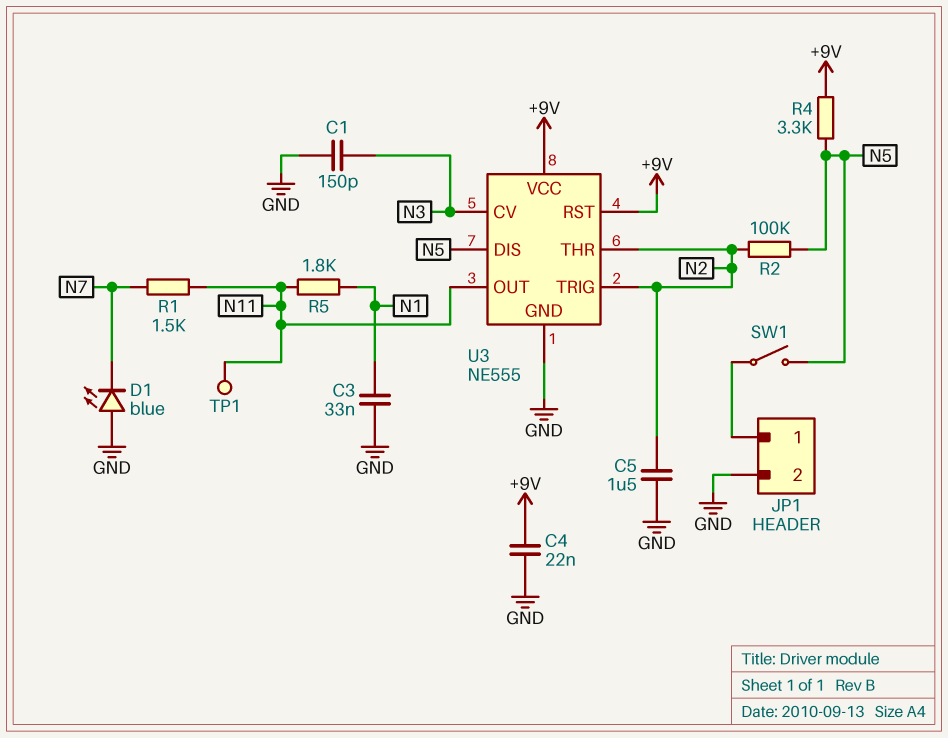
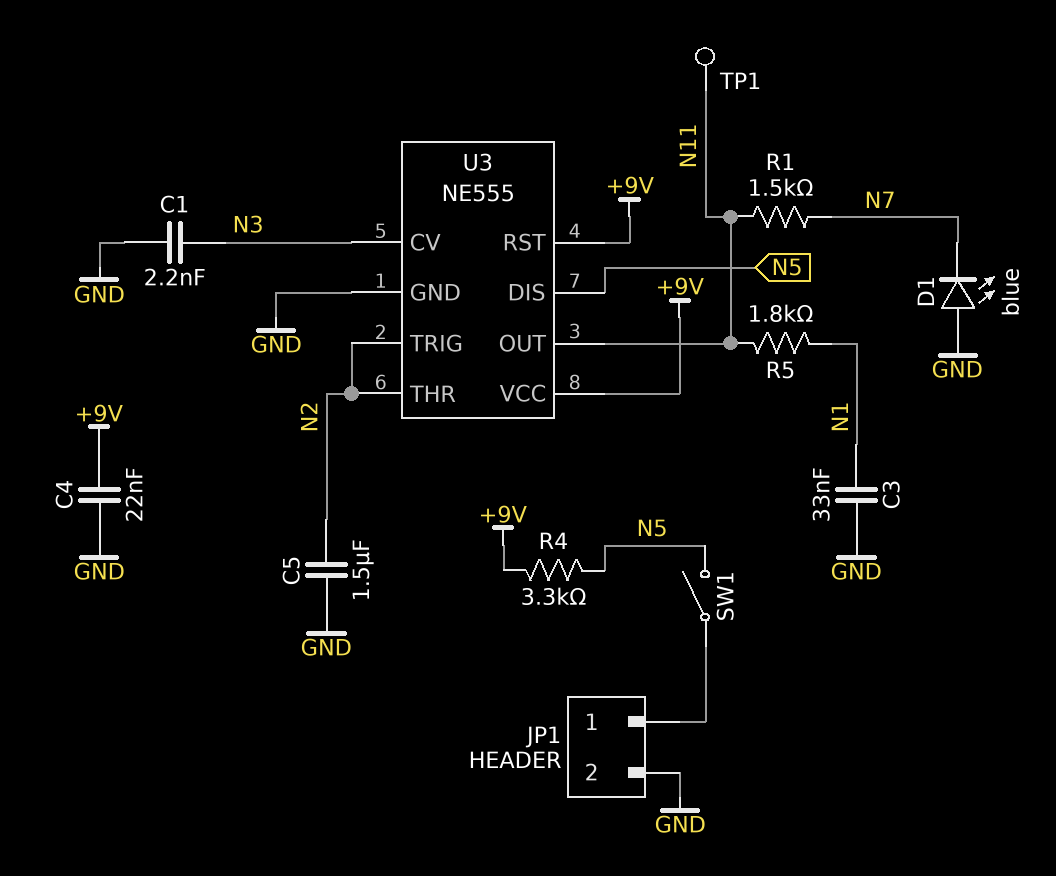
C1: 150pF (GND, N3) -> 2.2nF (GND, N3)
R2: 100k (N2, N5) -> none

